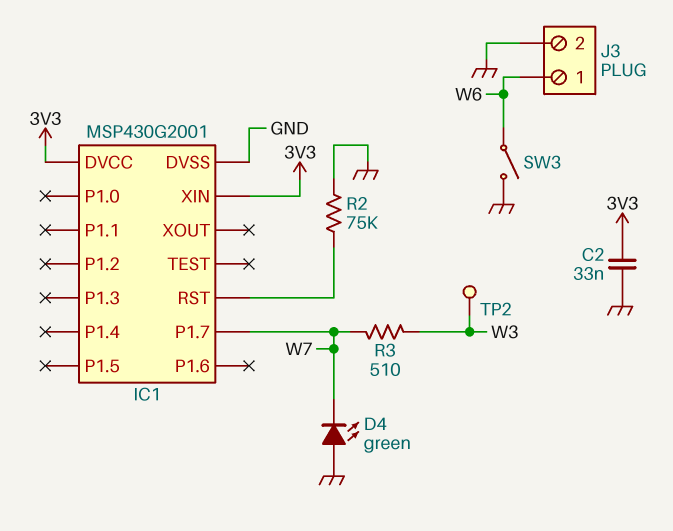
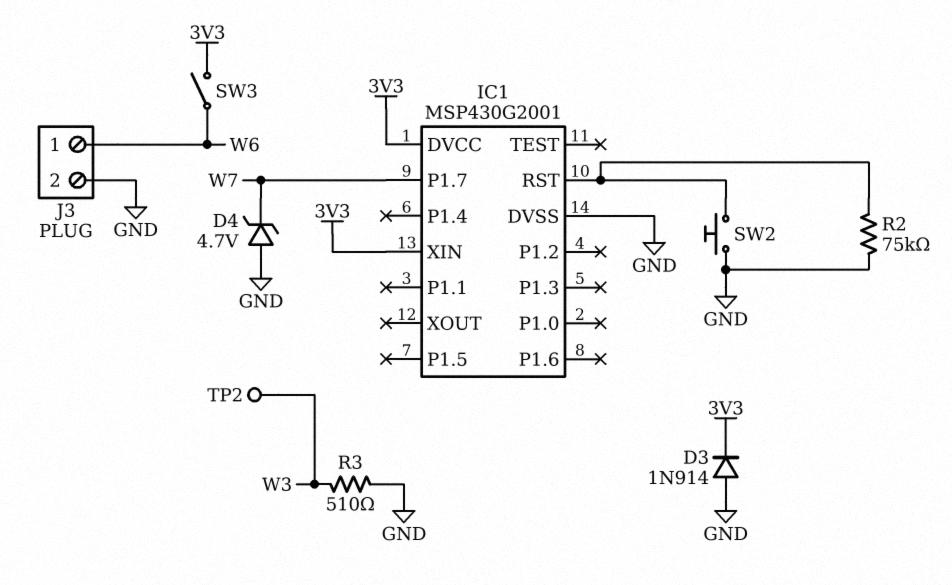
C2: 33nF (3V3, GND) -> none
D3: none -> diode 1N914 (A GND, K 3V3)
D4: LED green (A GND, K W7) -> zener 4.7V (A GND, K W7)
R3: 510 (W3, W7) -> 510 (GND, W3)
SW2: none -> button (GND, IC1/RST)
SW3: switch (GND, W6) -> switch (3V3, W6)

